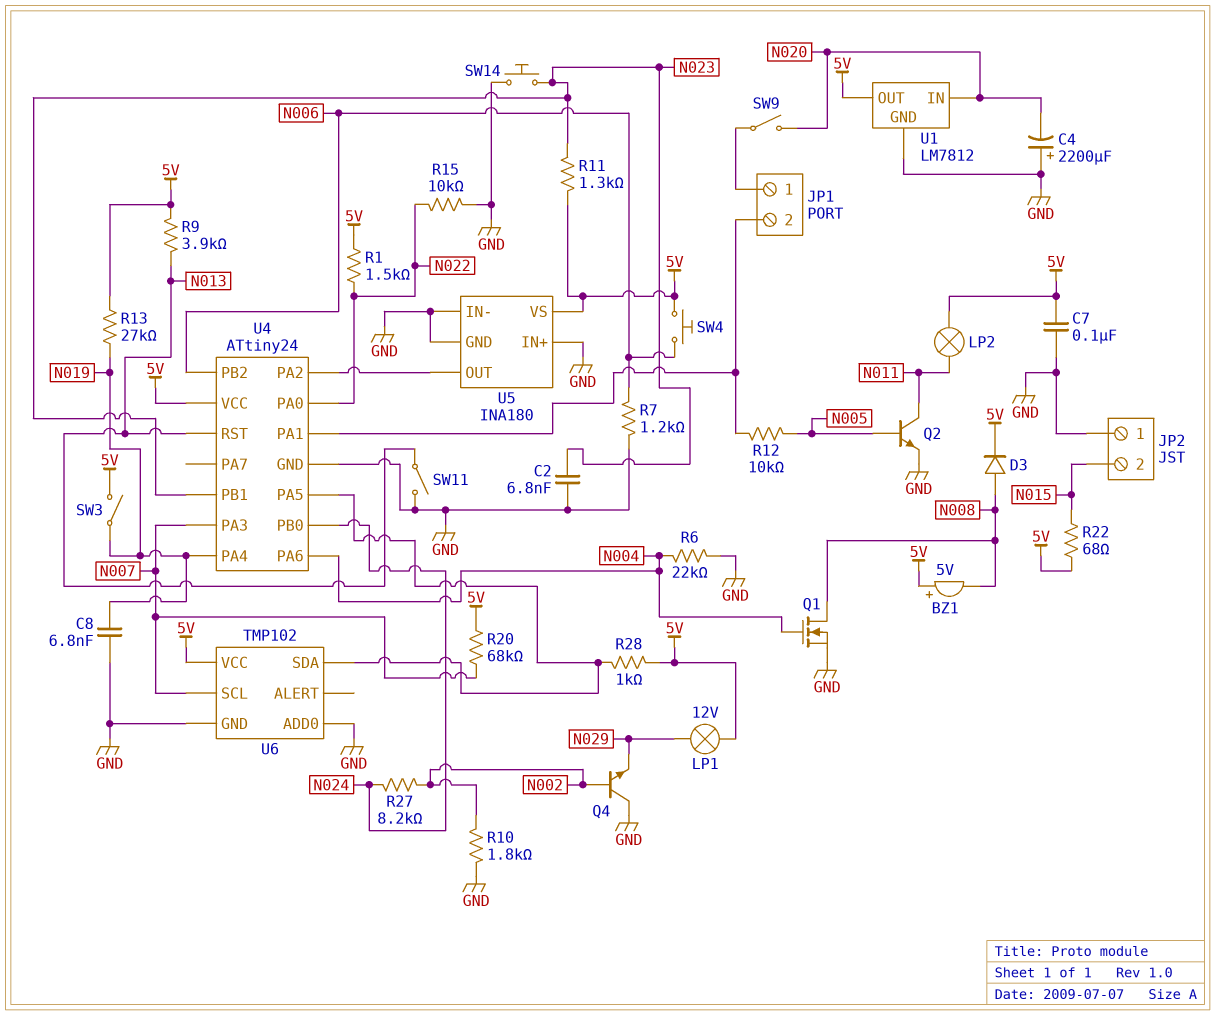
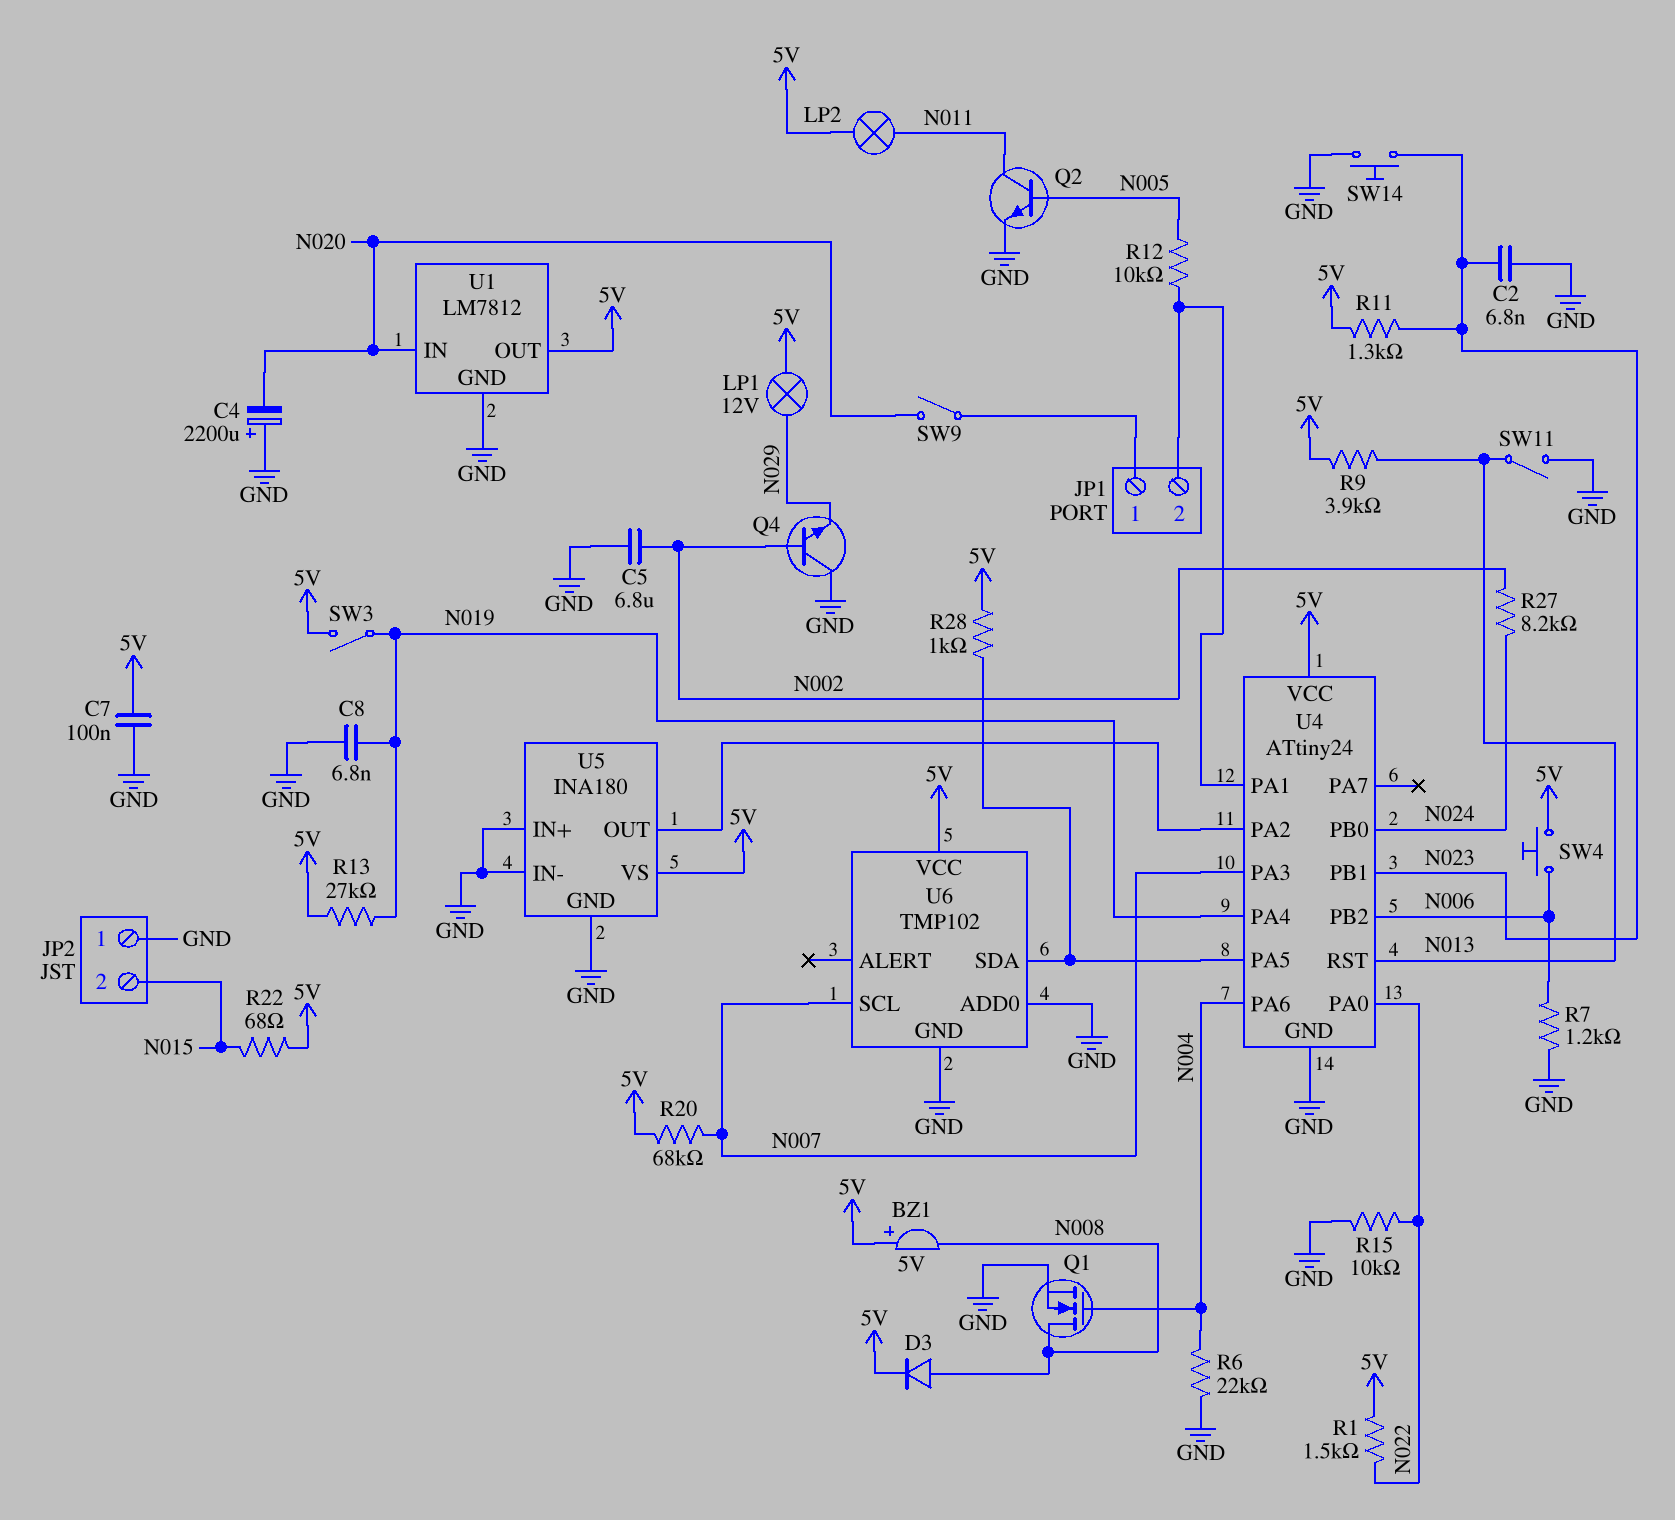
C5: none -> 6.8uF (GND, N002)
R10: 1.8k (GND, N002) -> none

